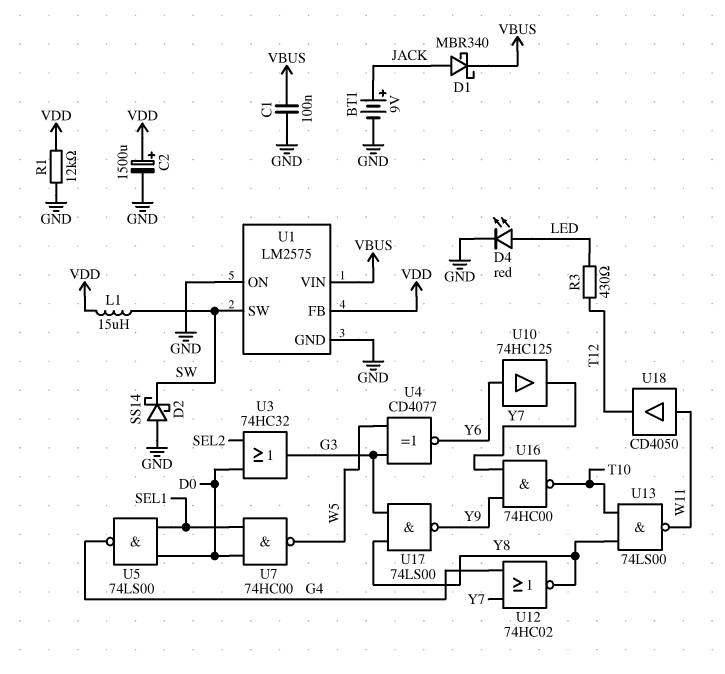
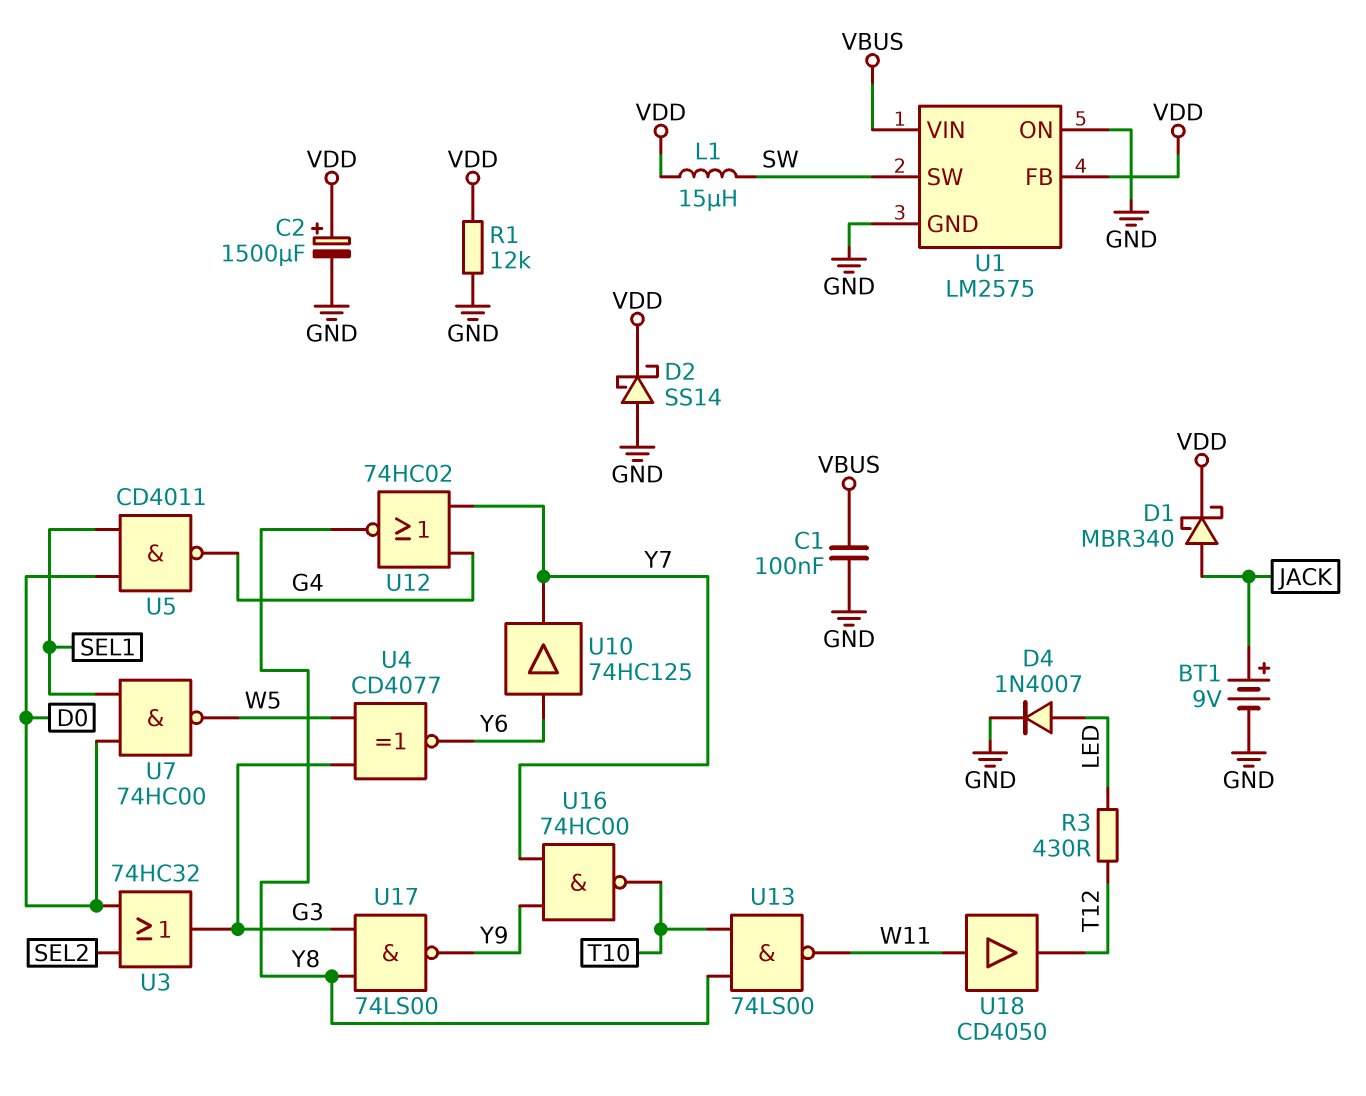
D1: schottky MBR340 (A JACK, K VBUS) -> schottky MBR340 (A JACK, K VDD)
D2: schottky SS14 (A GND, K SW) -> schottky SS14 (A GND, K VDD)
D4: LED red (A LED, K GND) -> diode 1N4007 (A LED, K GND)
U5: NAND 74LS00 (in D0, in SEL1, out G4) -> NAND CD4011 (in D0, in SEL1, out G4)

